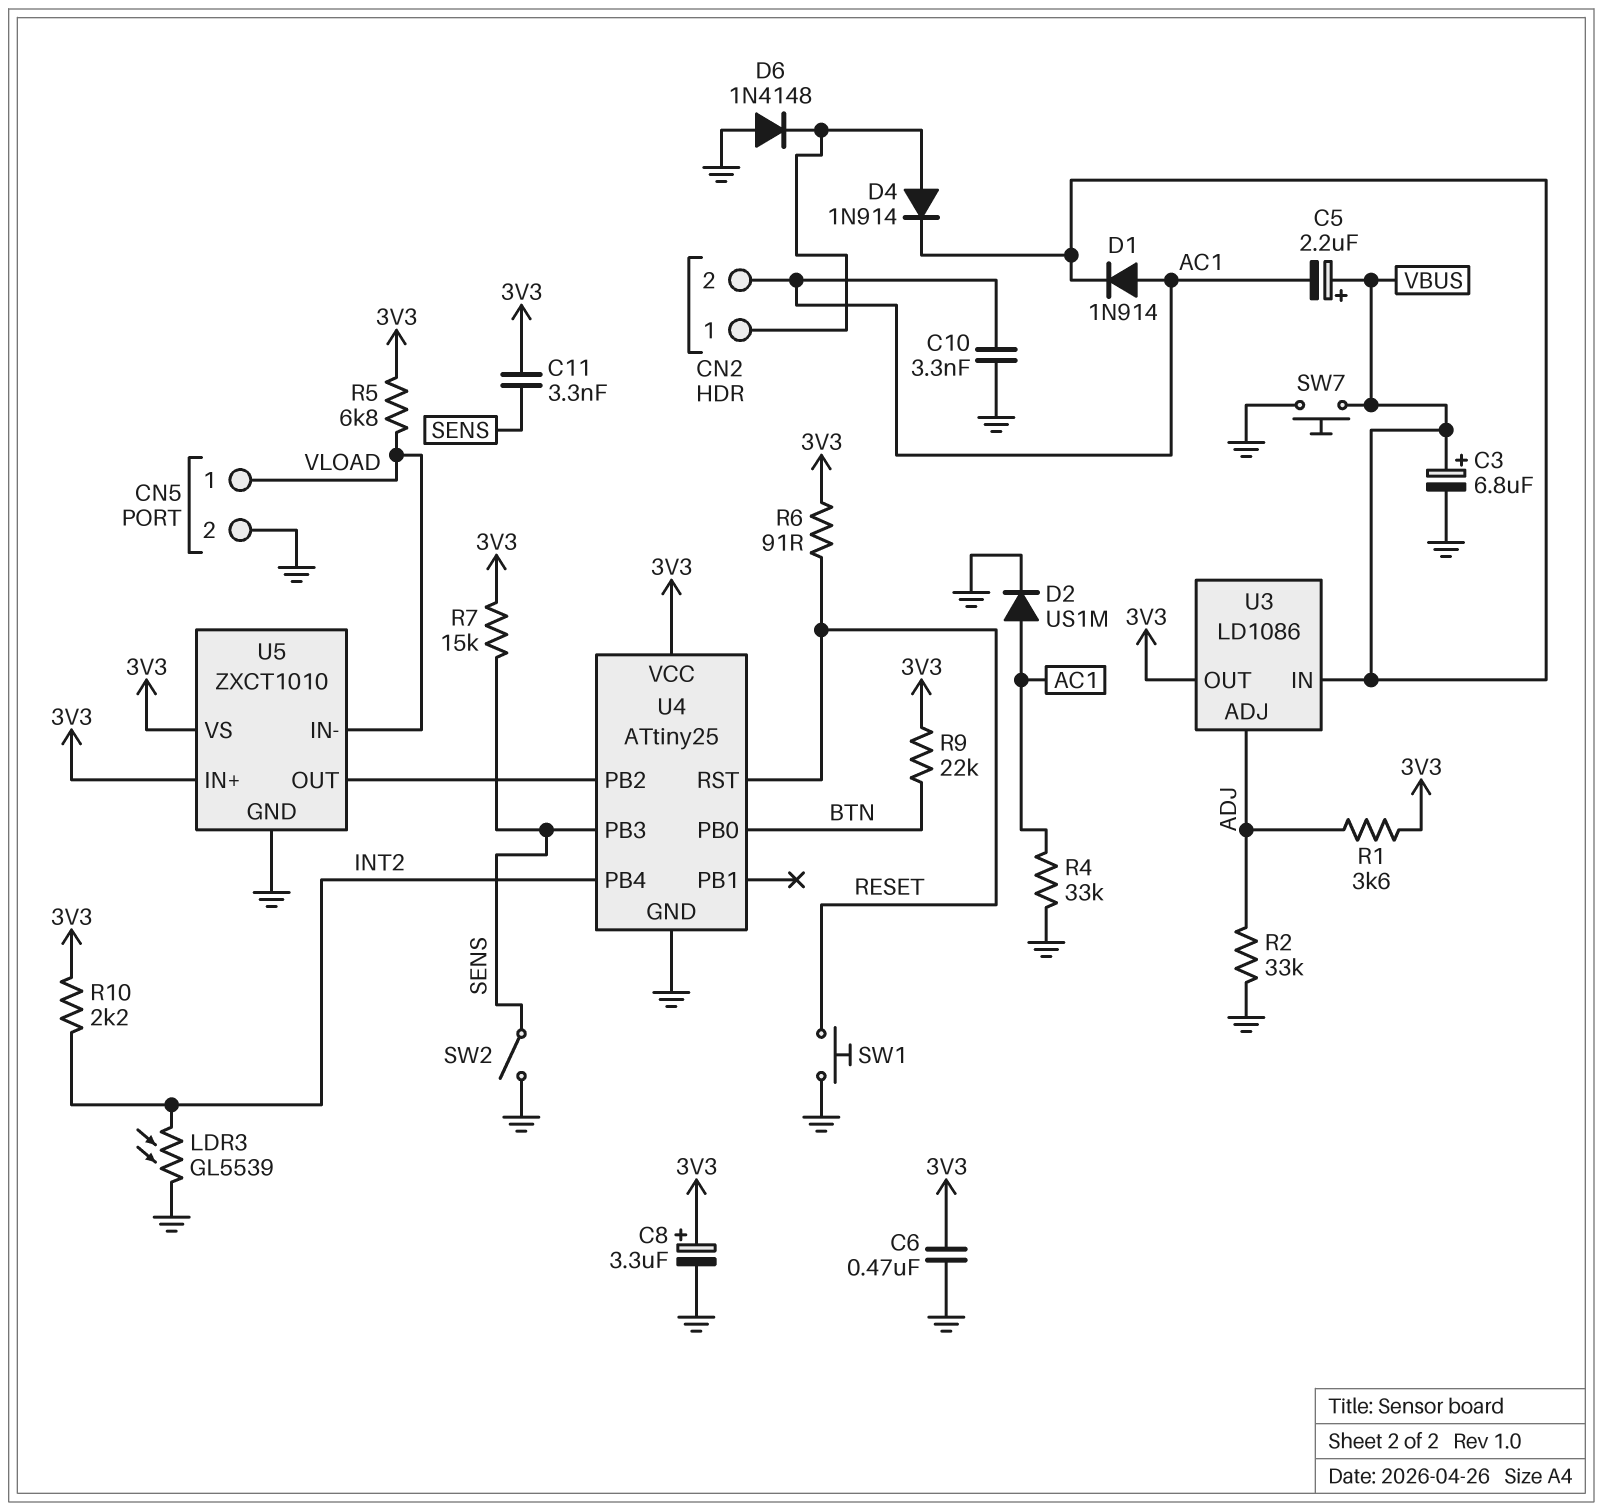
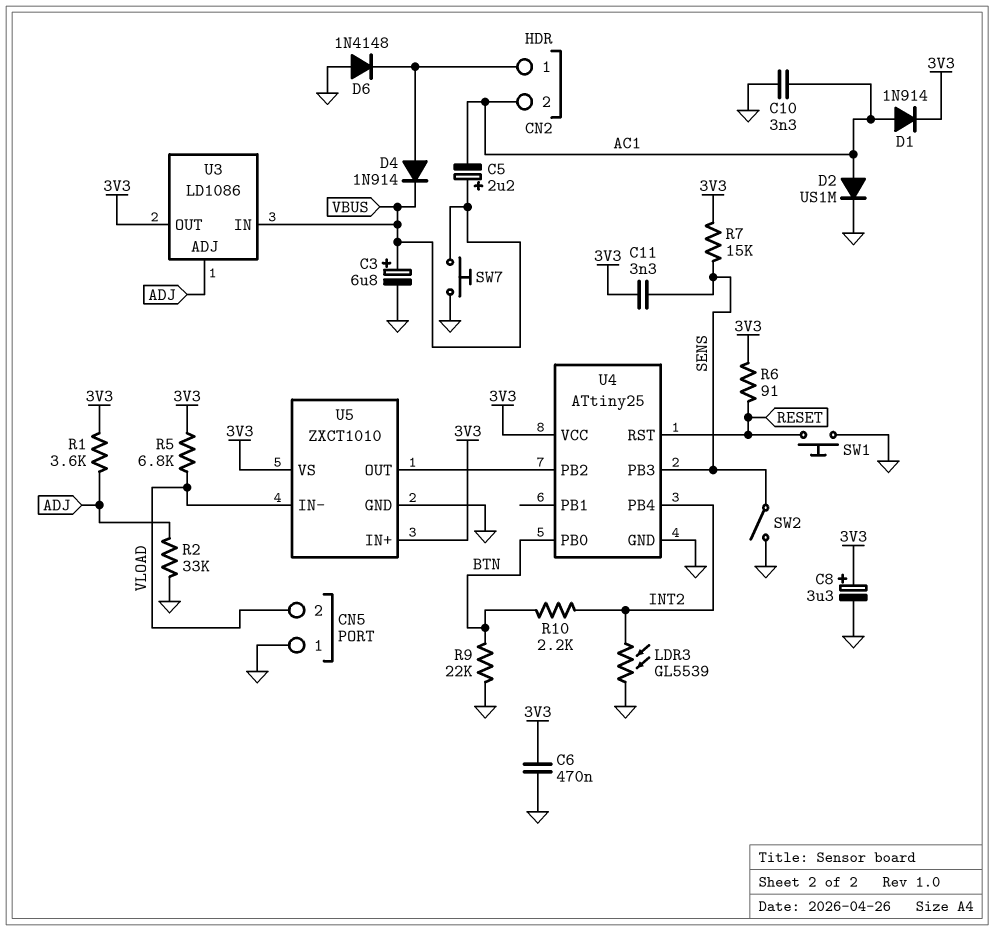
CN5 pin 1: VLOAD -> GND
CN5 pin 2: GND -> VLOAD
D1: diode 1N914 (A AC1, K VBUS) -> diode 1N914 (A AC1, K 3V3)
R4: 33k (AC1, GND) -> none
R9: 22k (3V3, BTN) -> 22k (BTN, GND)
R10: 2.2k (3V3, INT2) -> 2.2k (BTN, INT2)

